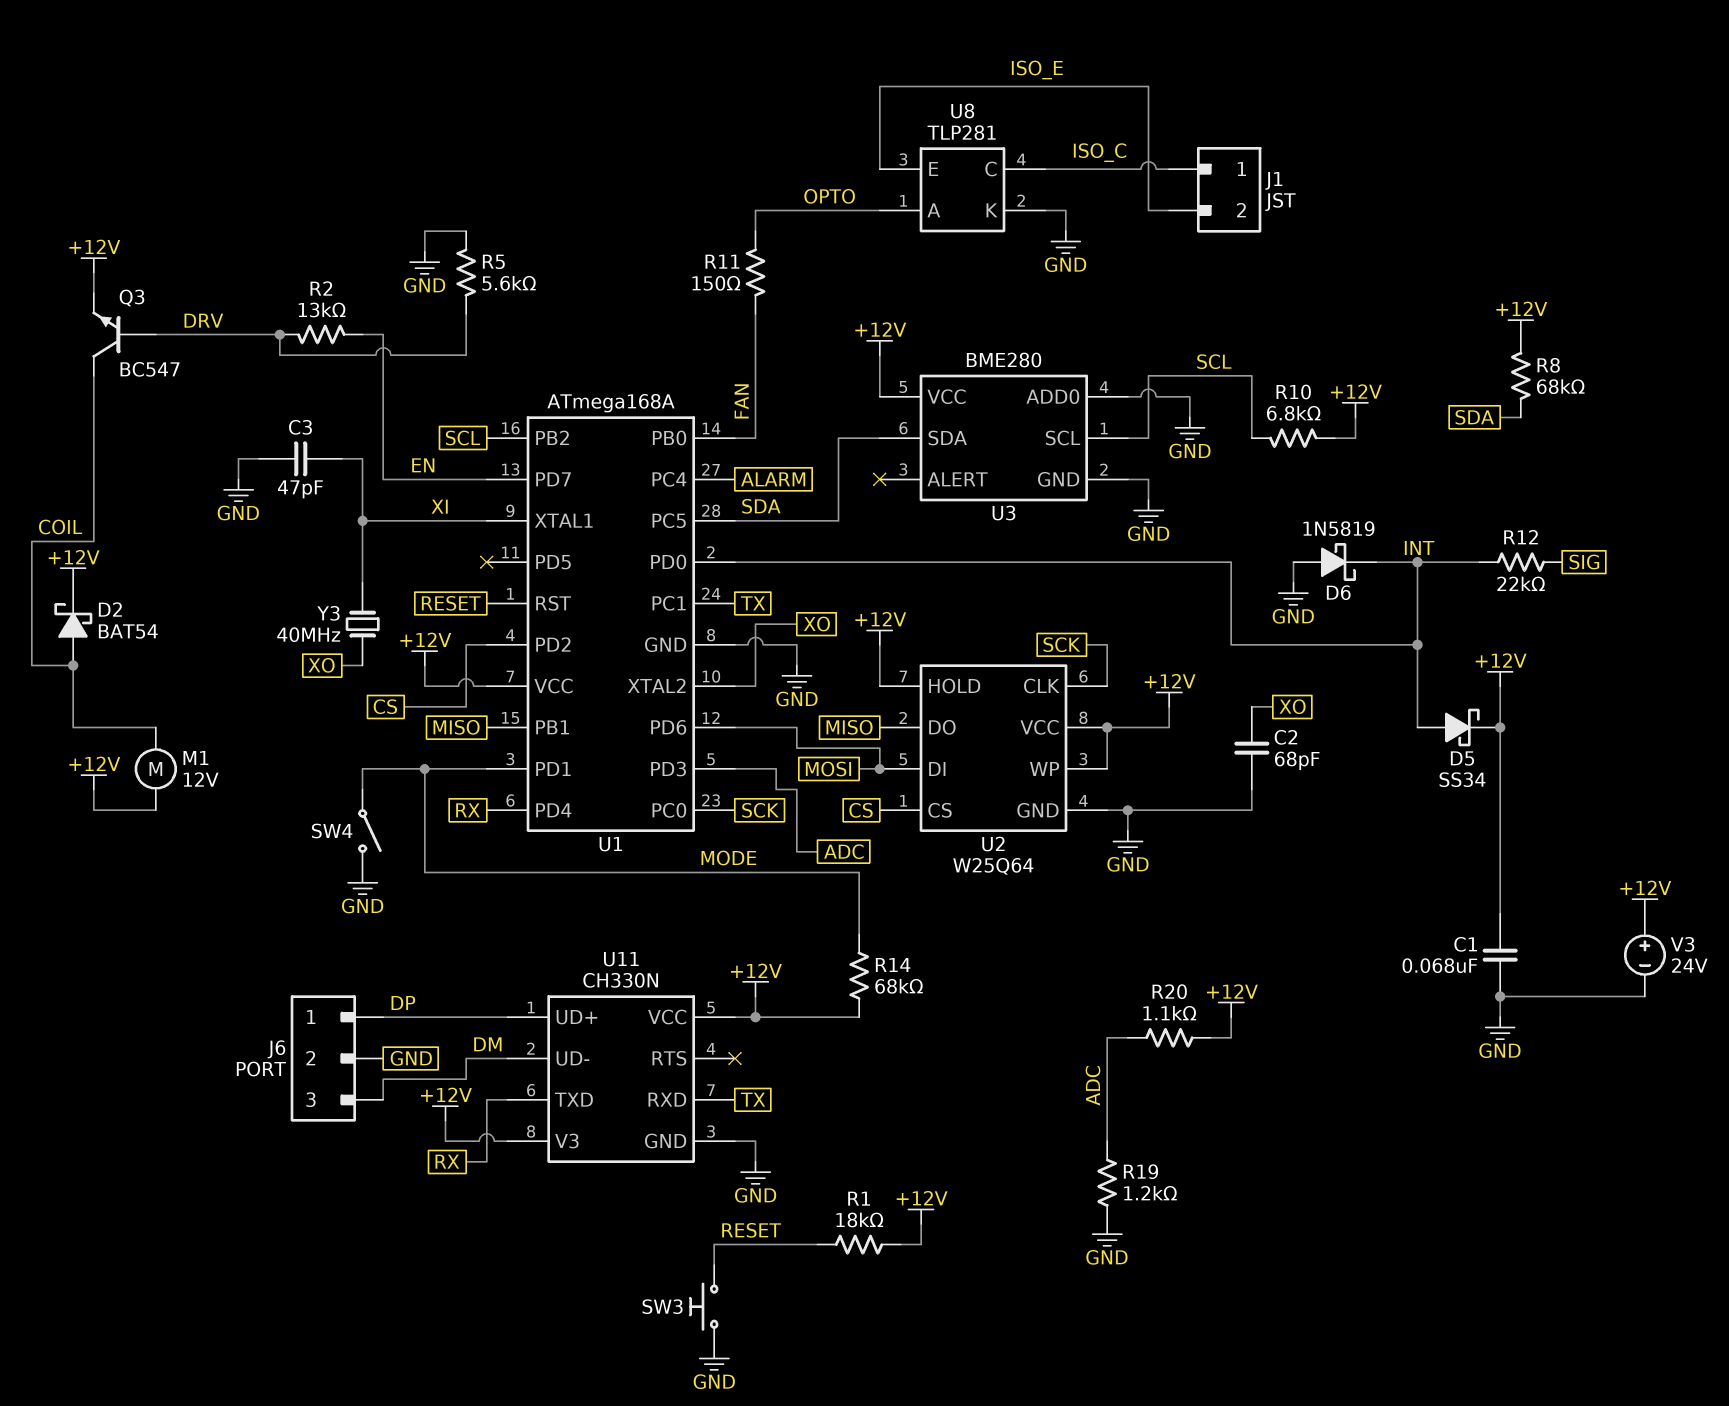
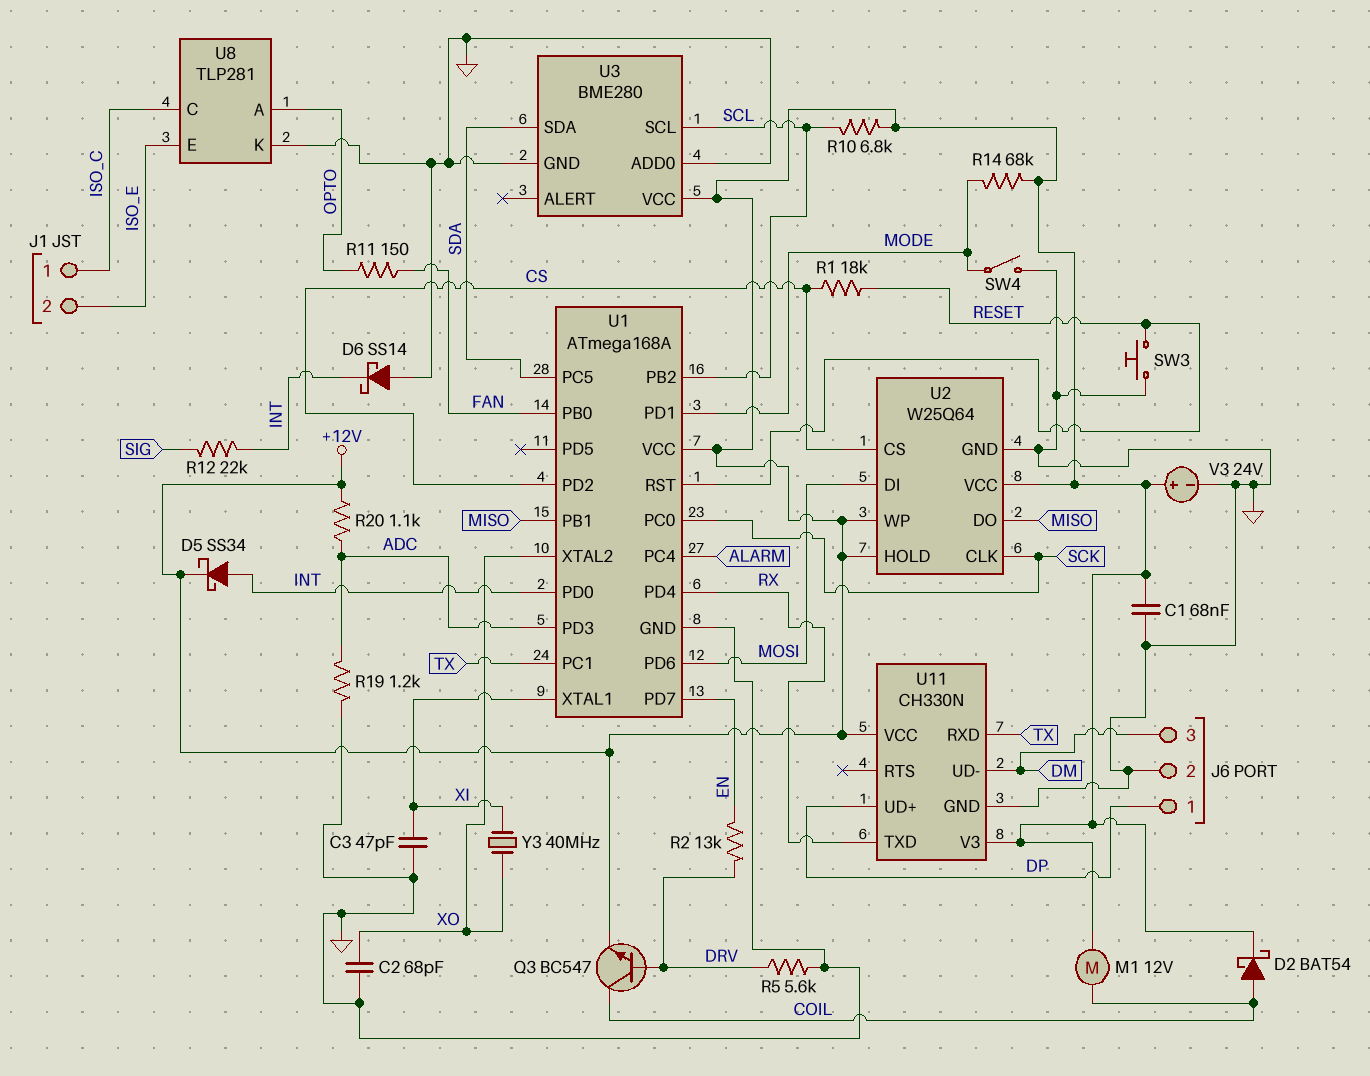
D6: schottky 1N5819 (A GND, K INT) -> schottky SS14 (A GND, K INT)
R1: 18k (+12V, RESET) -> 18k (CS, RESET)
R8: 68k (+12V, SDA) -> none

